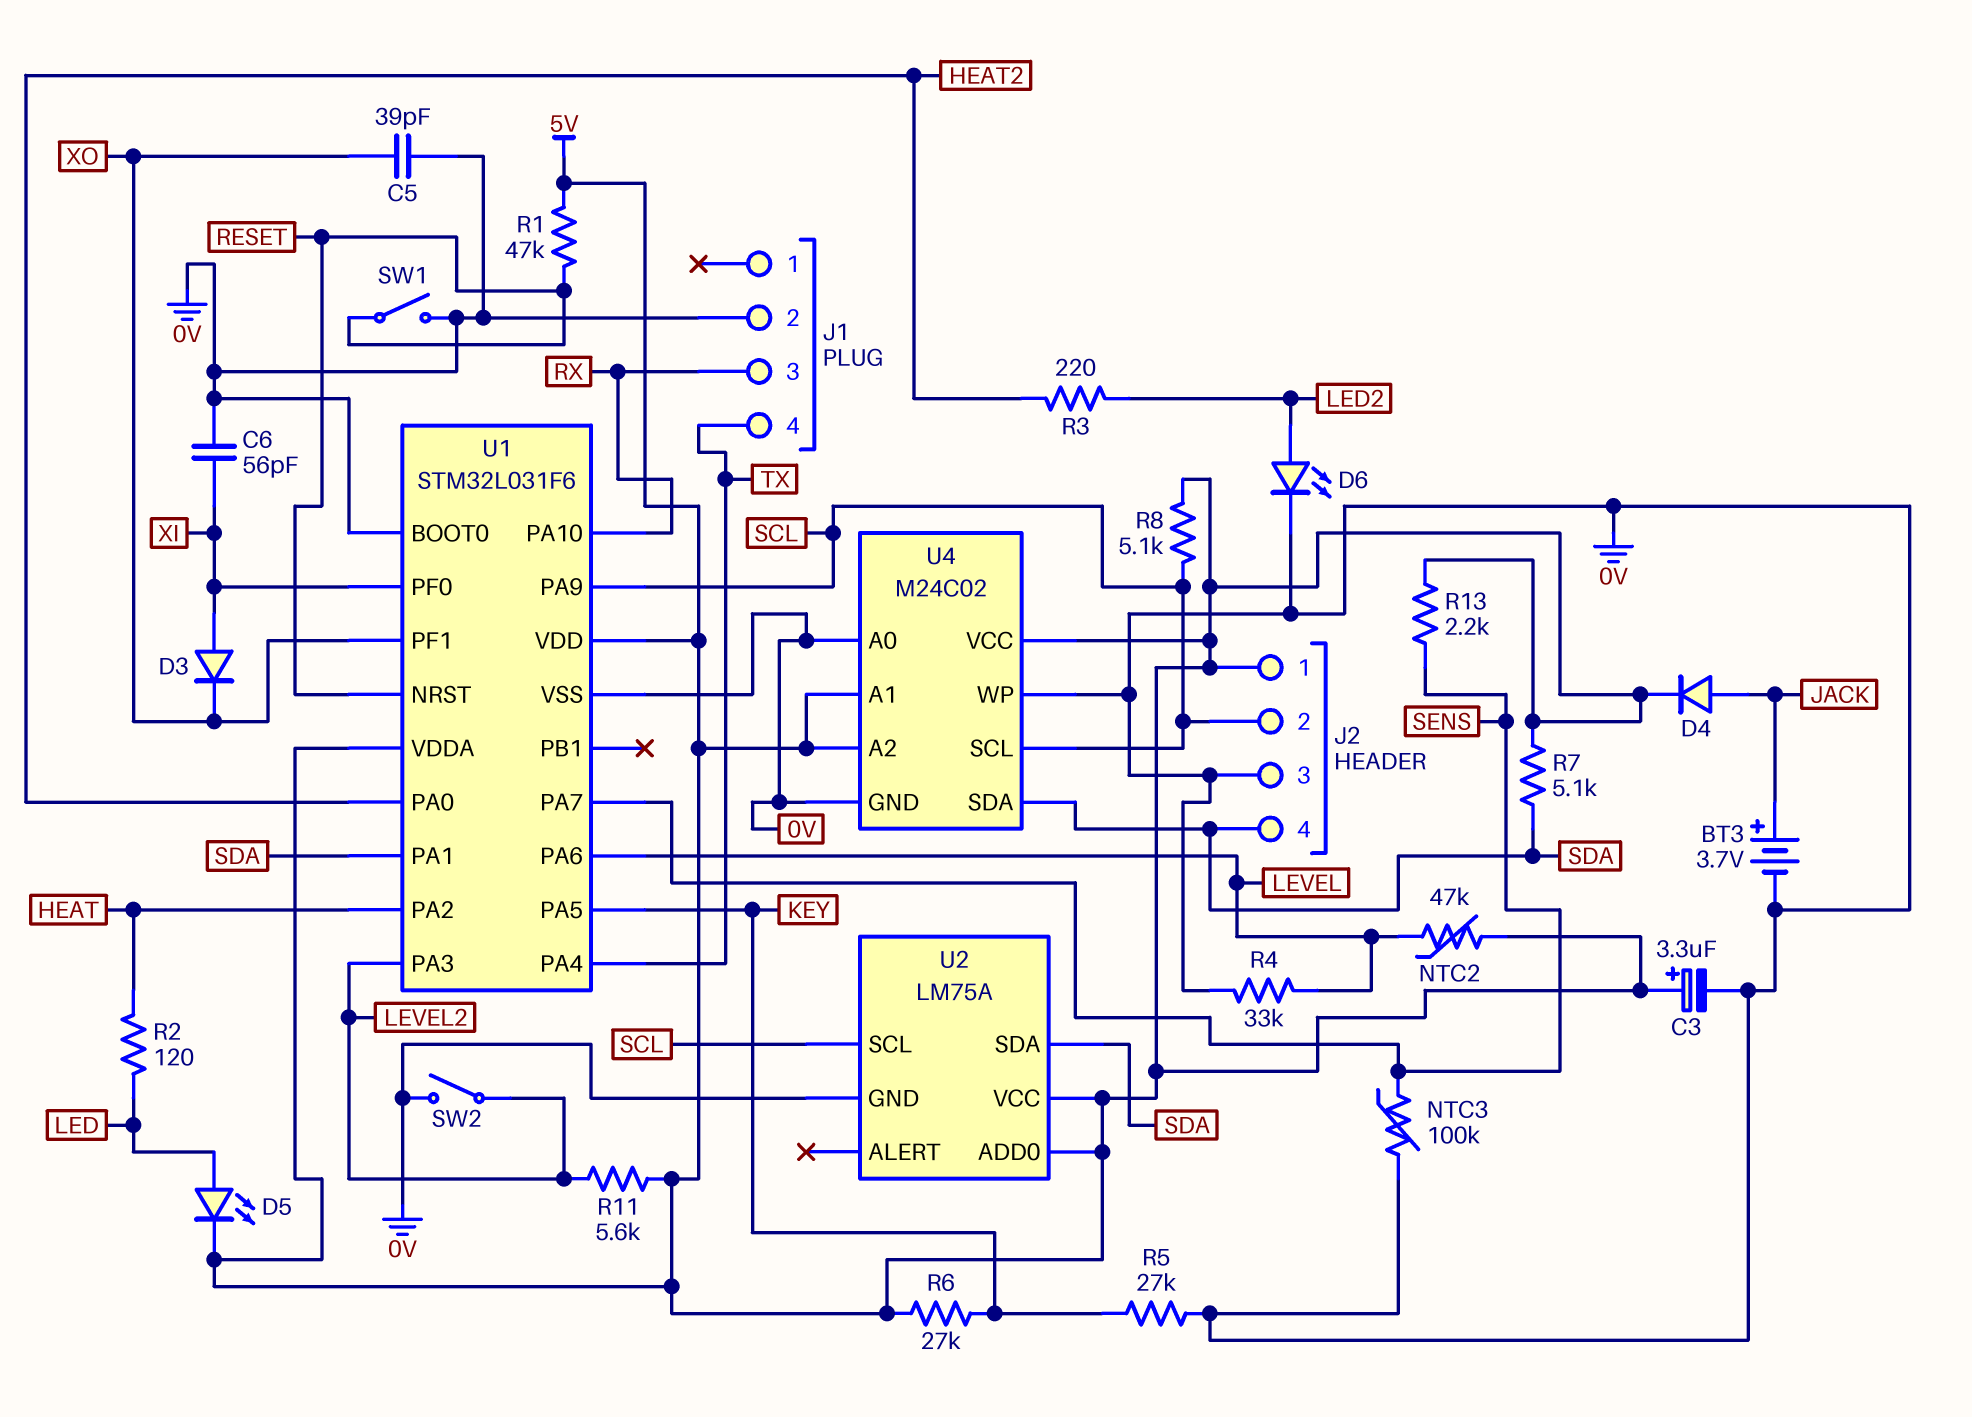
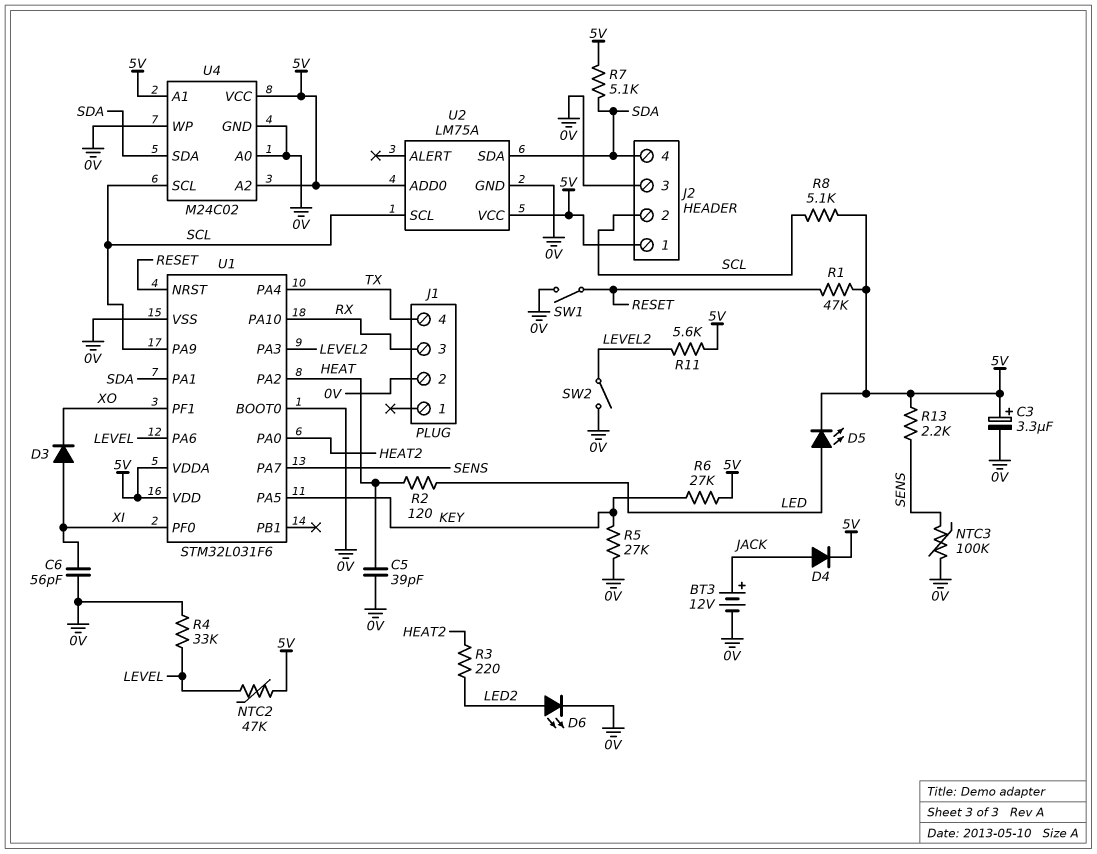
BT3: 3.7V (plus JACK, minus 0V) -> 12V (plus JACK, minus 0V)
C5: 39pF (0V, XO) -> 39pF (0V, HEAT)

